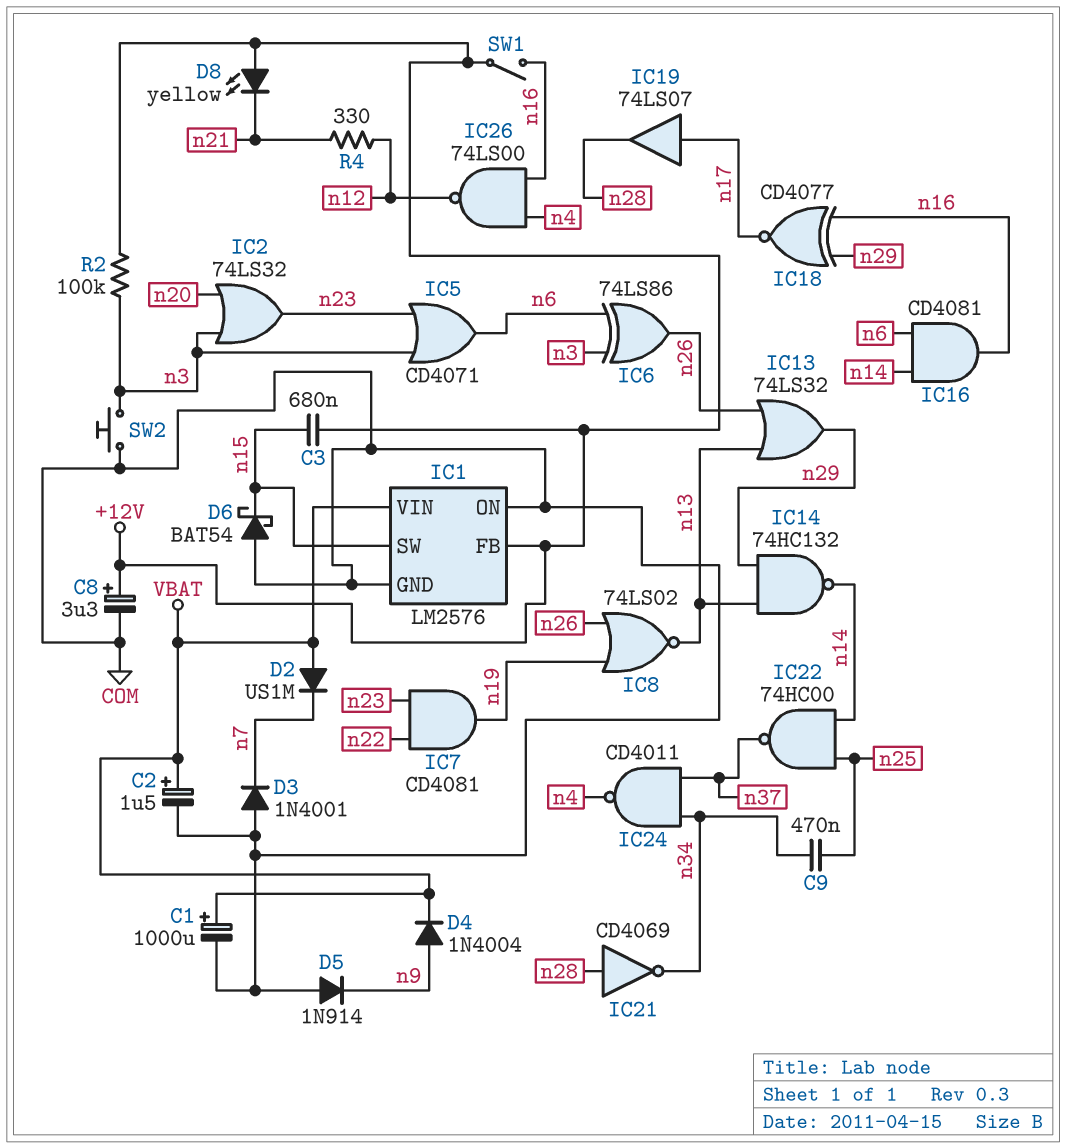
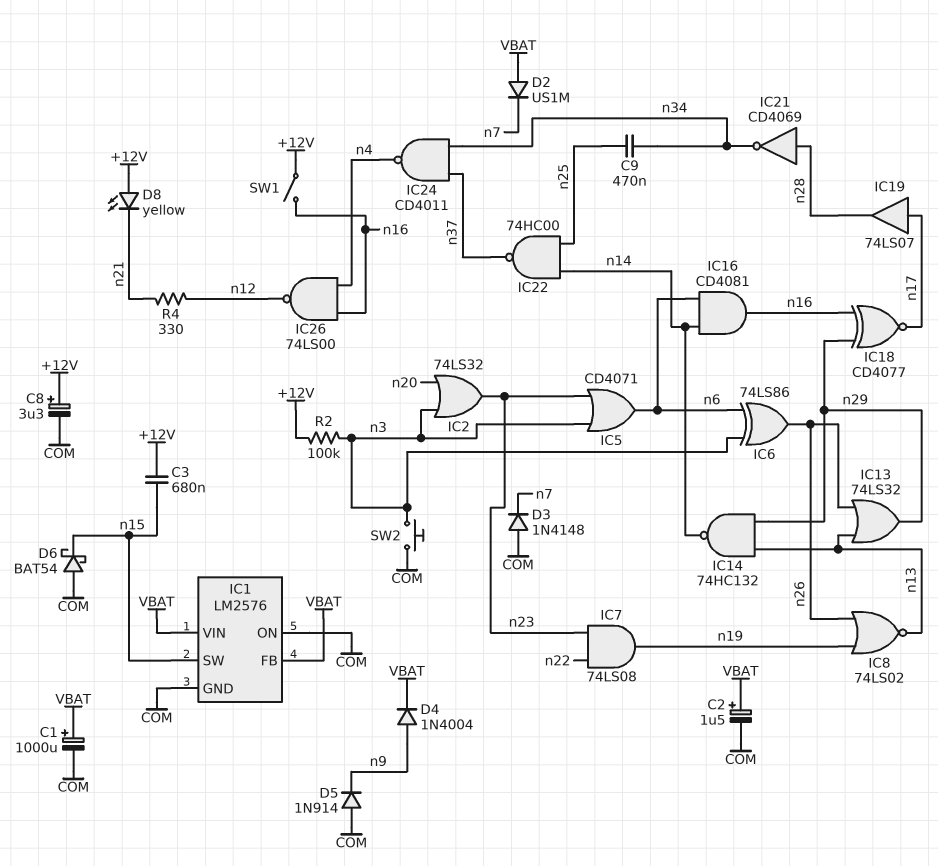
D3: diode 1N4001 (A COM, K n7) -> diode 1N4148 (A COM, K n7)
IC1 pin FB: +12V -> VBAT
IC7: AND CD4081 (in n22, in n23, out n19) -> AND 74LS08 (in n22, in n23, out n19)

